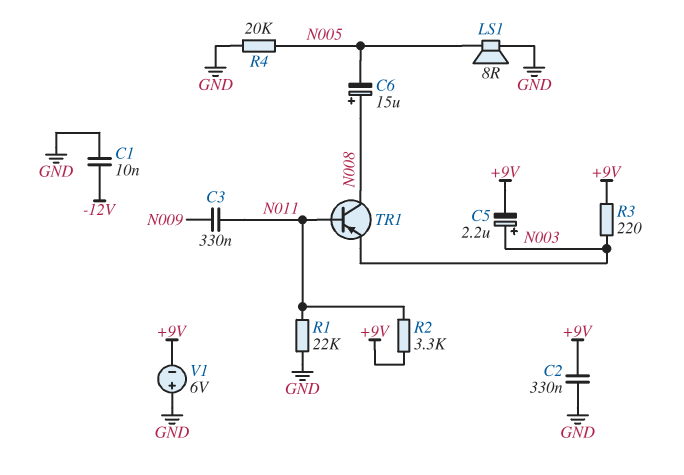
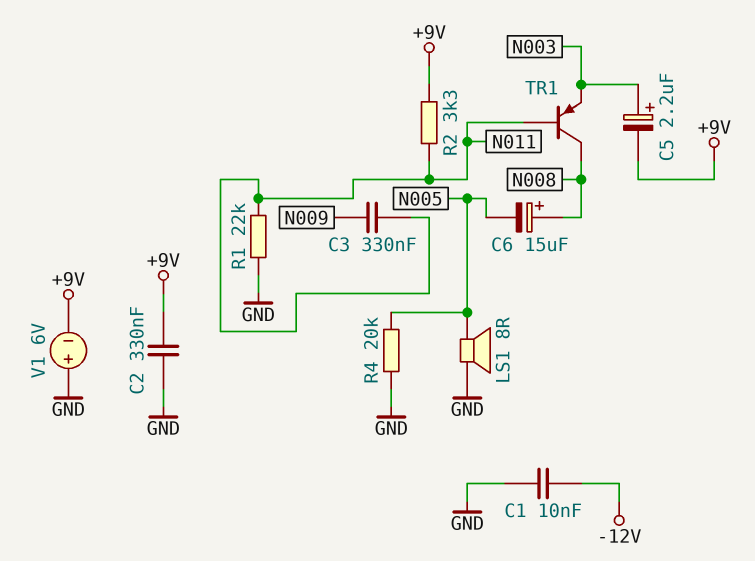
R3: 220 (+9V, N003) -> none

